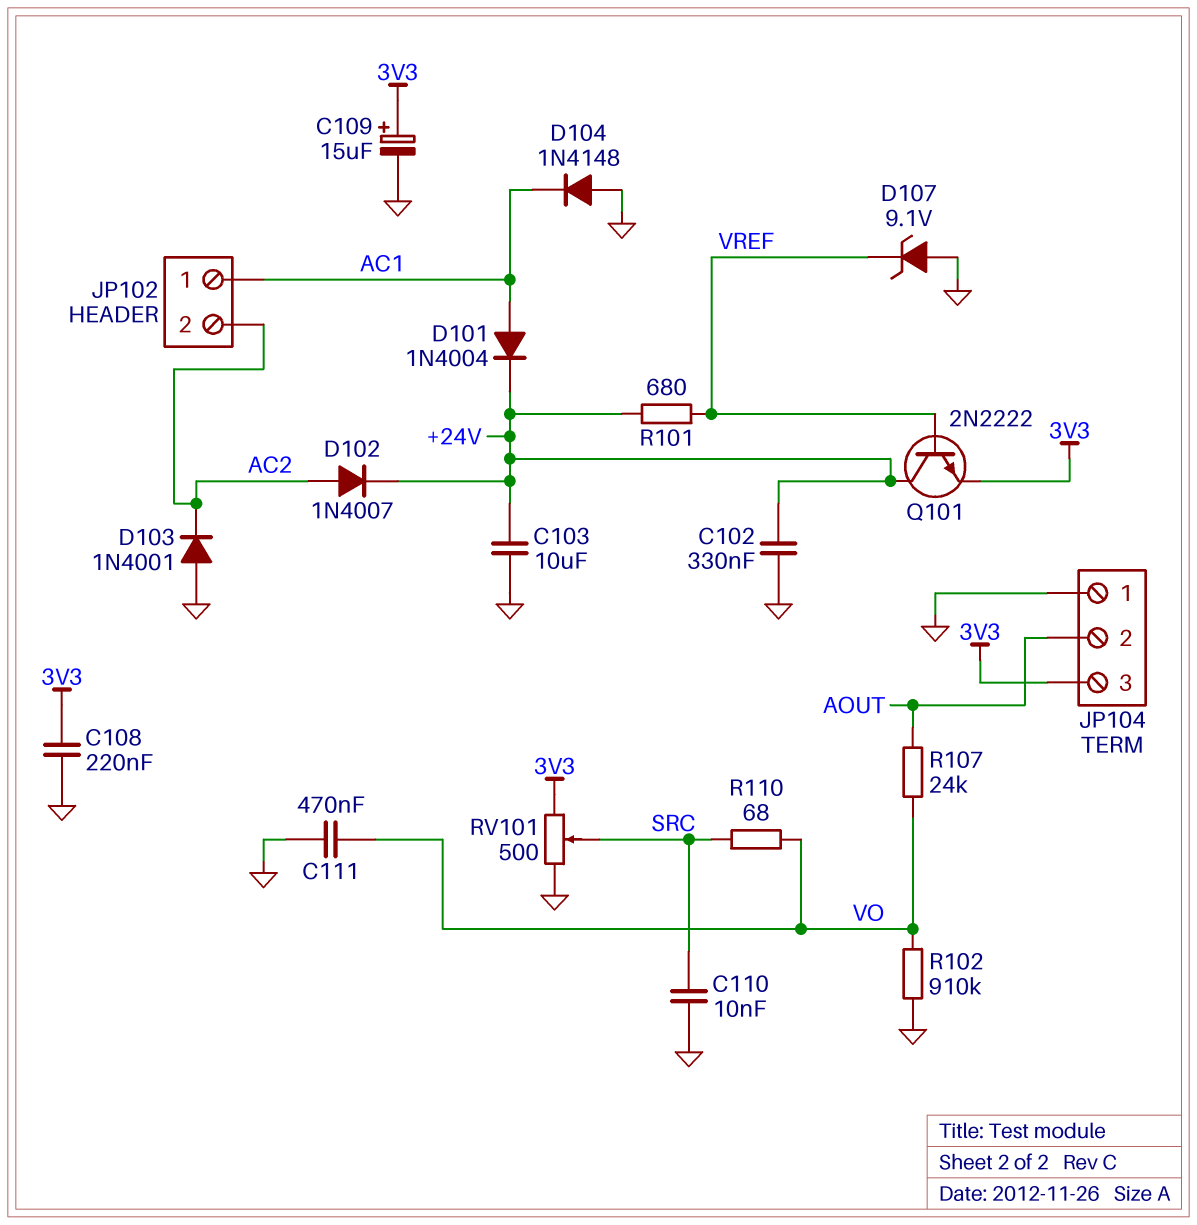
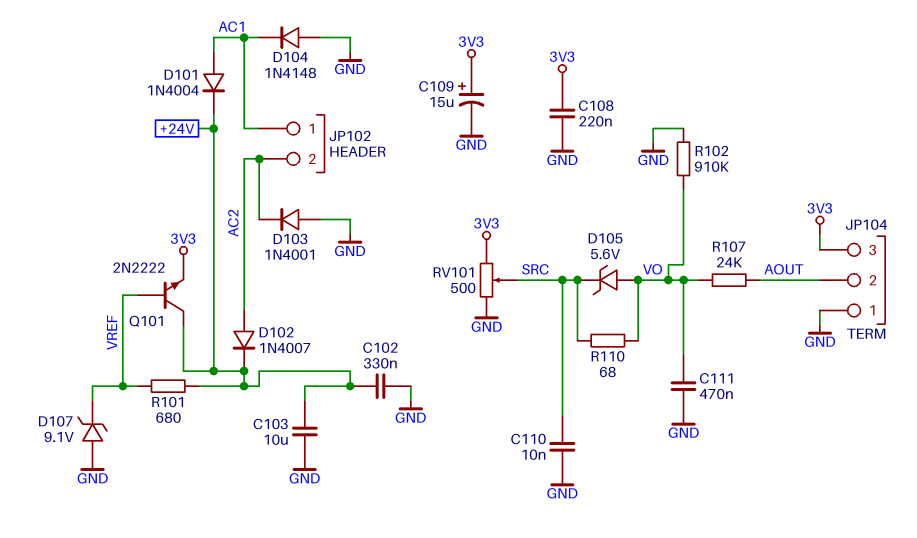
D105: none -> zener 5.6V (A VO, K SRC)

